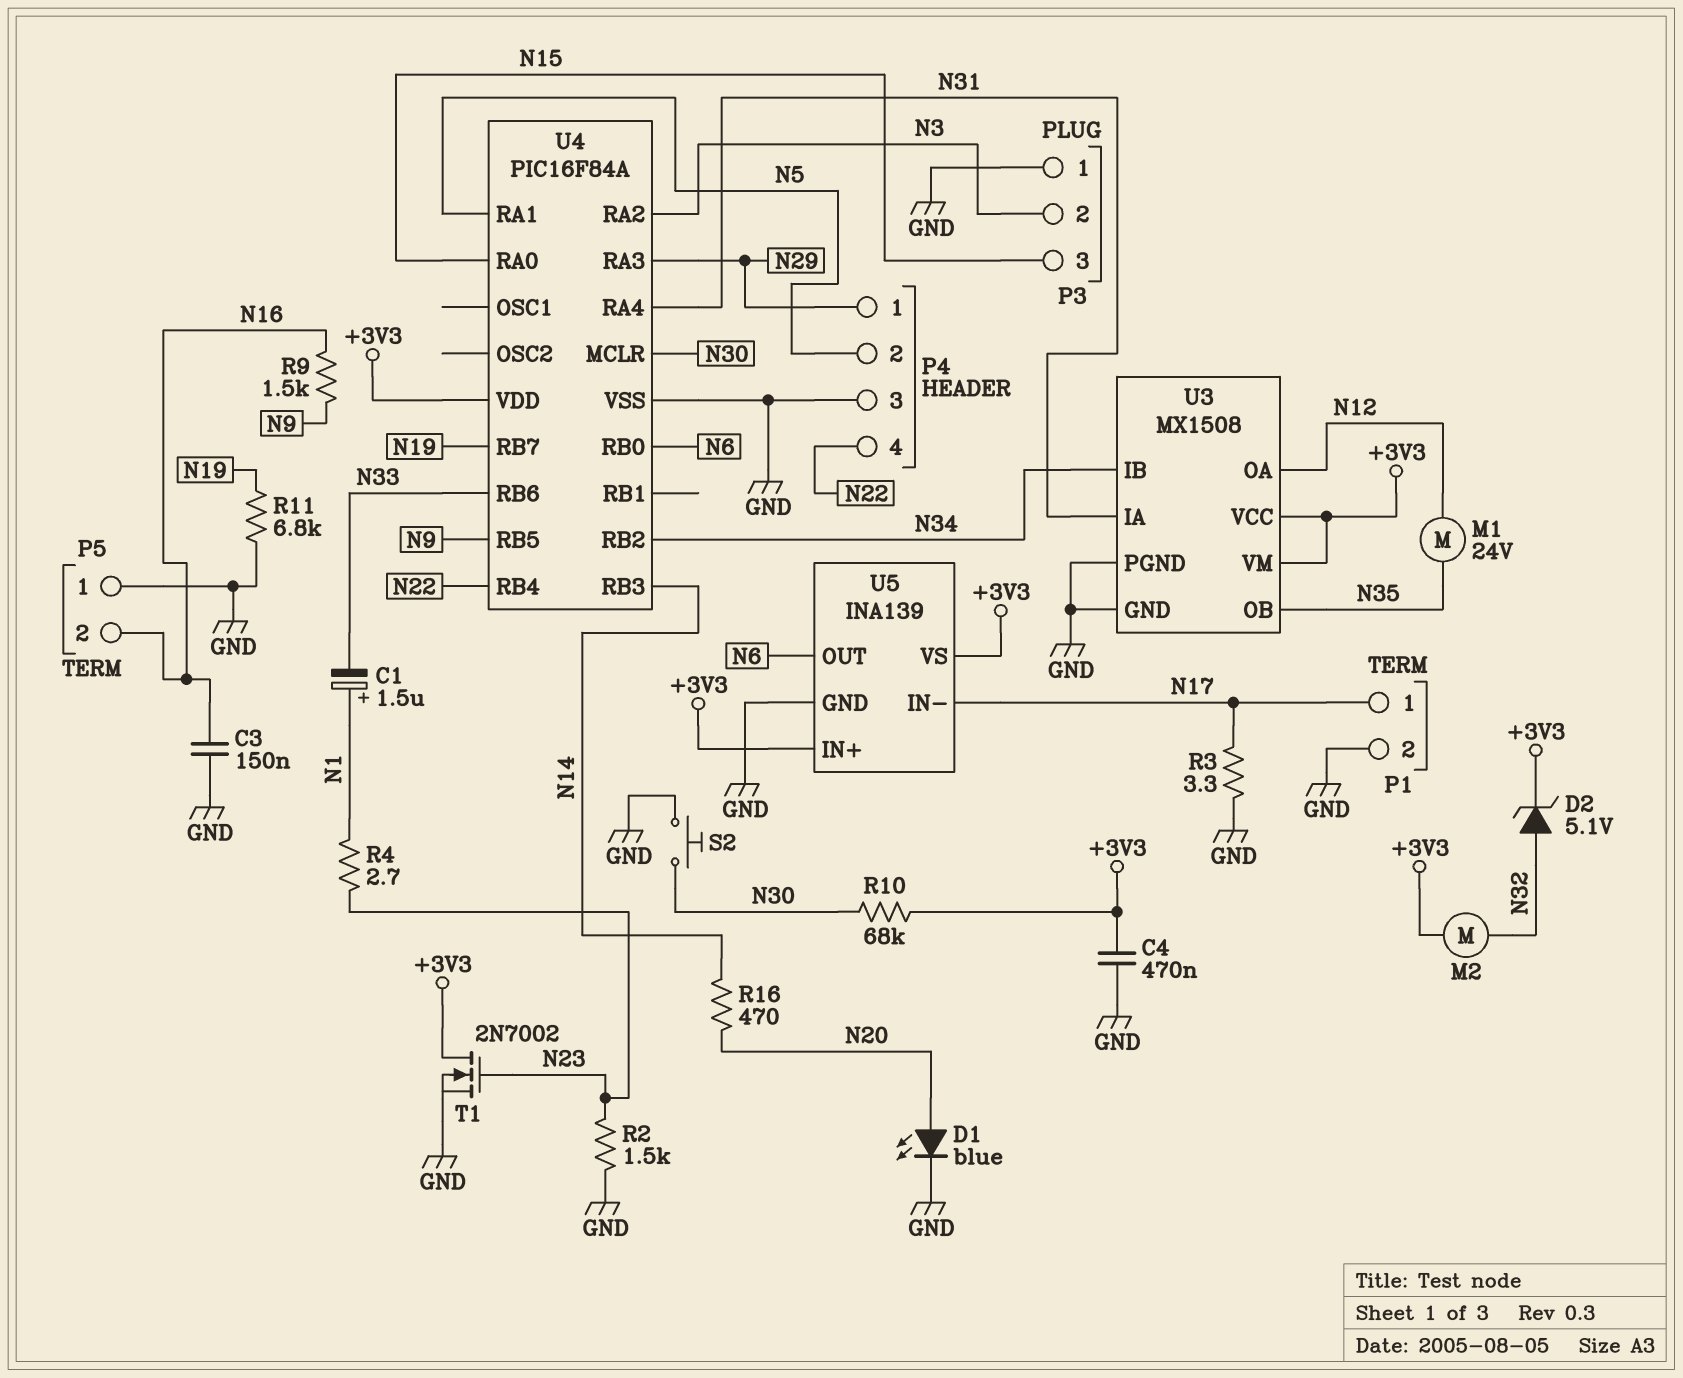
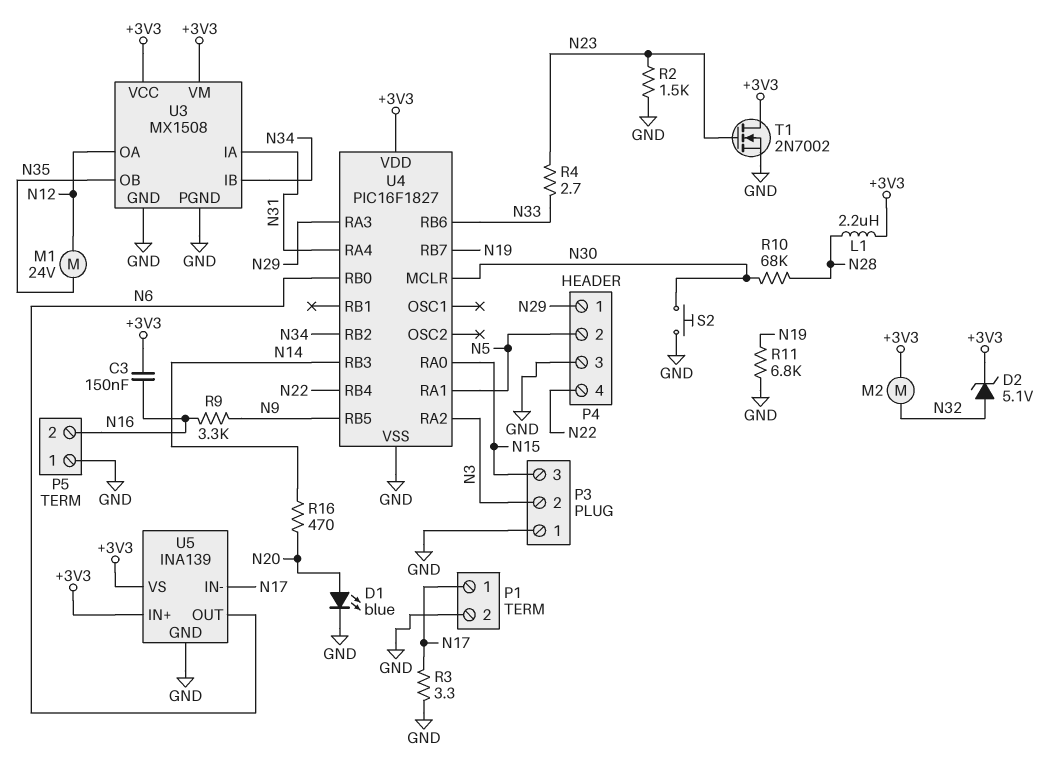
C1: 1.5uF (plus N1, minus N33) -> none
C3: 150nF (GND, N16) -> 150nF (+3V3, N16)
C4: 470nF (+3V3, GND) -> none
L1: none -> 2.2uH (+3V3, N28)
R4: 2.7 (N1, N23) -> 2.7 (N23, N33)
R9: 1.5k (N9, N16) -> 3.3k (N9, N16)
R10: 68k (+3V3, N30) -> 68k (N28, N30)
U4: PIC16F84A -> PIC16F1827

